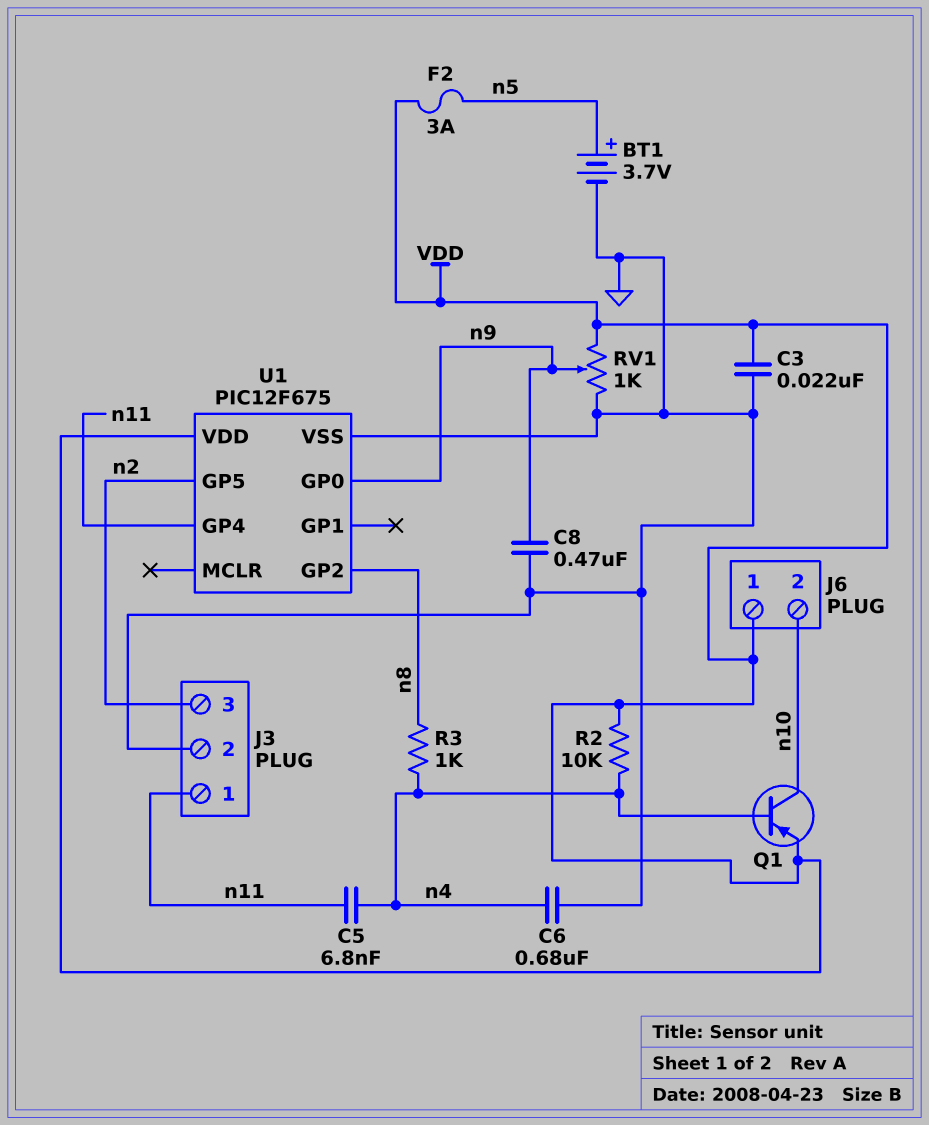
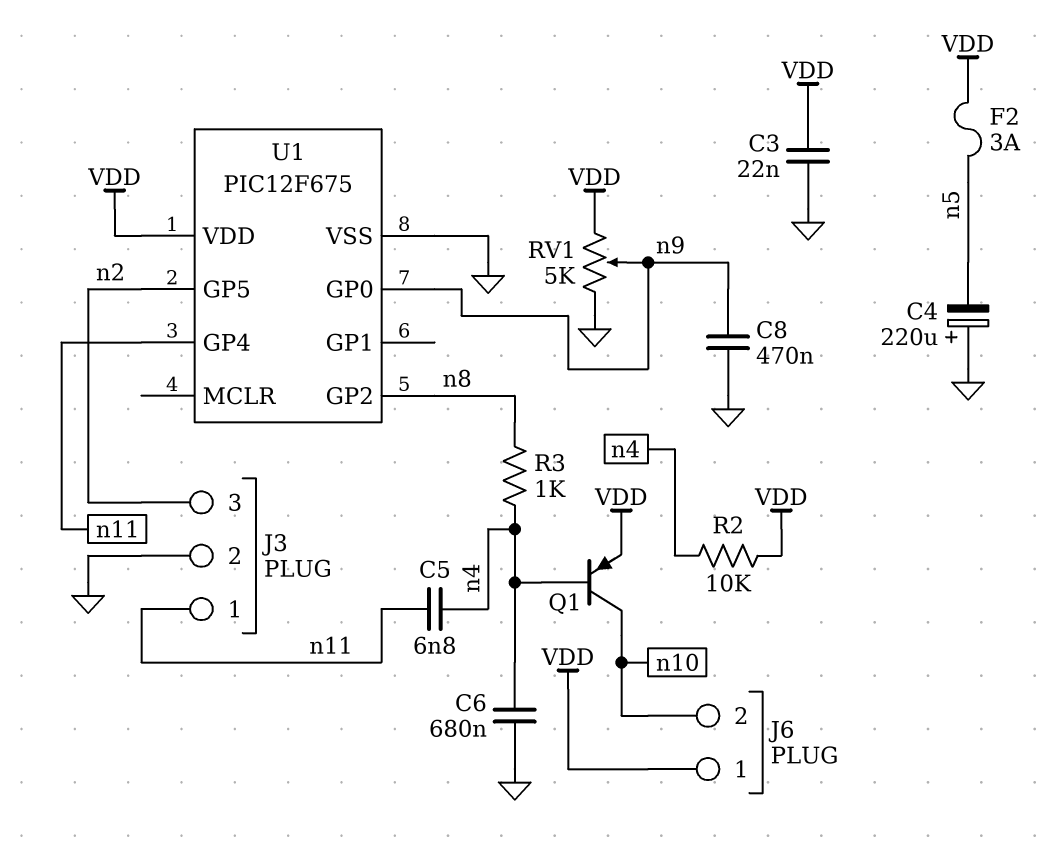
BT1: 3.7V (plus n5, minus GND) -> none
C4: none -> 220uF (plus GND, minus n5)
RV1: 1k (GND, VDD, wiper n9) -> 5k (GND, VDD, wiper n9)

